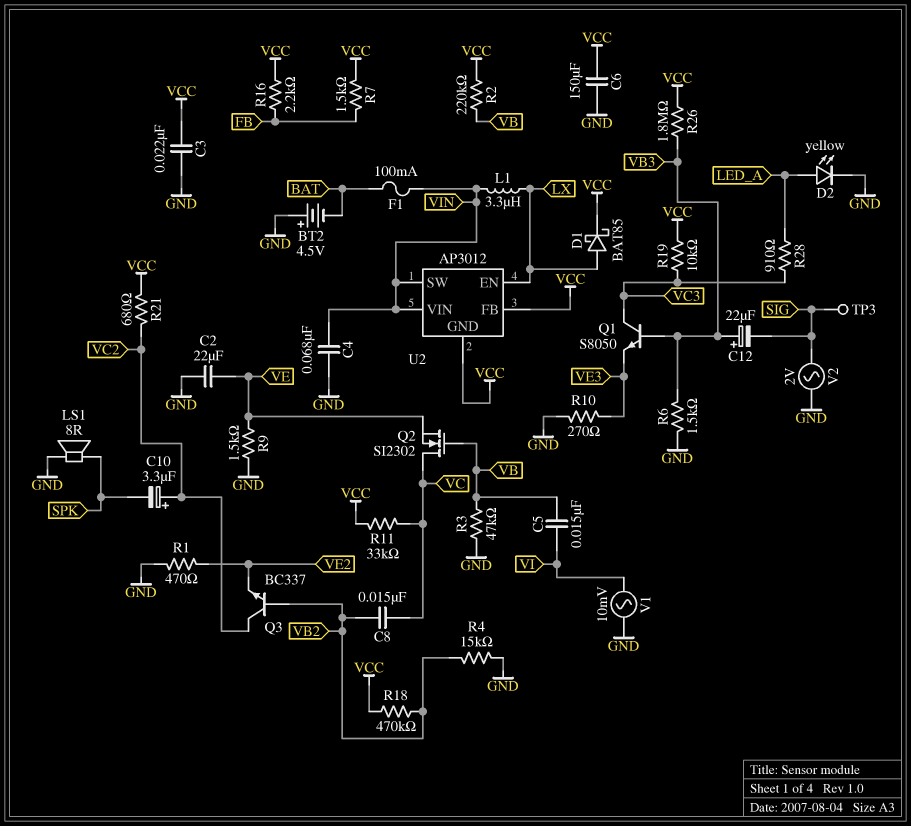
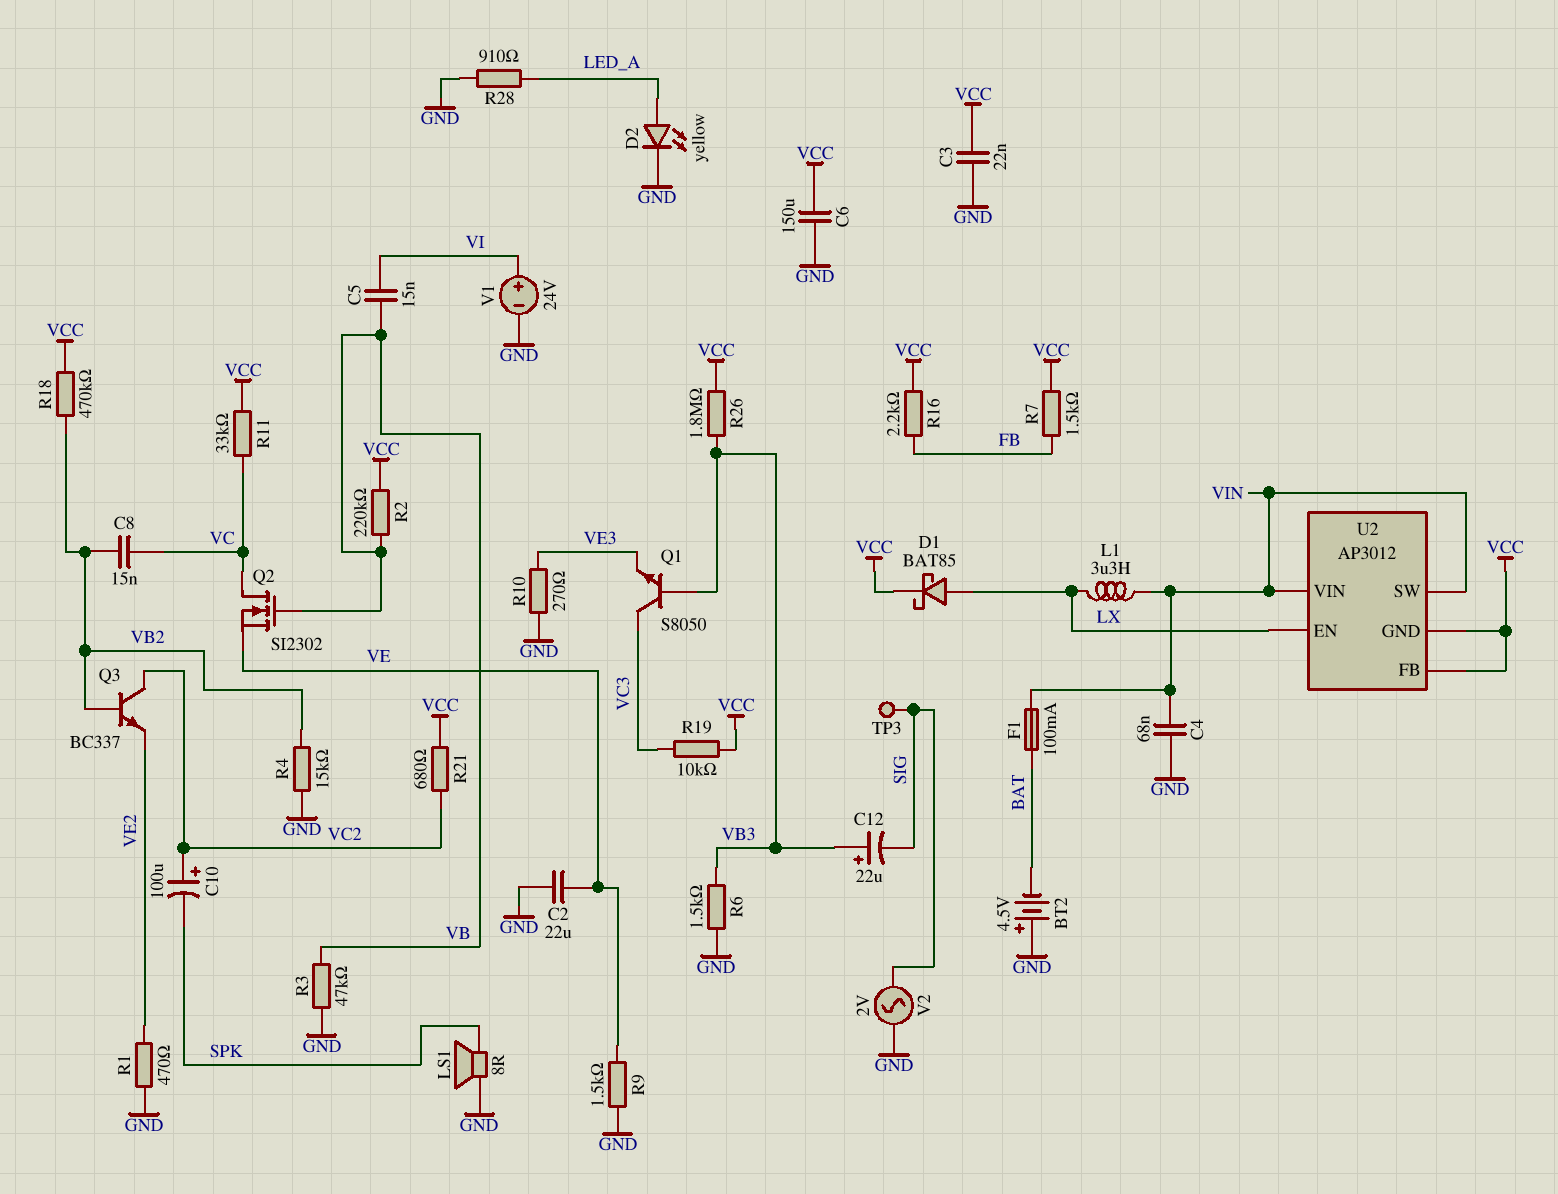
C10: 3.3uF (plus VC2, minus SPK) -> 100uF (plus VC2, minus SPK)
R28: 910 (LED_A, VC3) -> 910 (GND, LED_A)
V1: AC 10mV (GND, VI) -> 24V (plus VI, minus GND)

